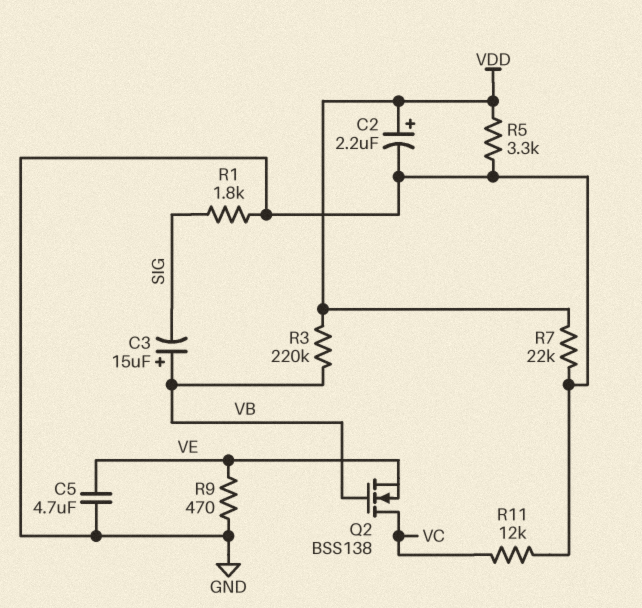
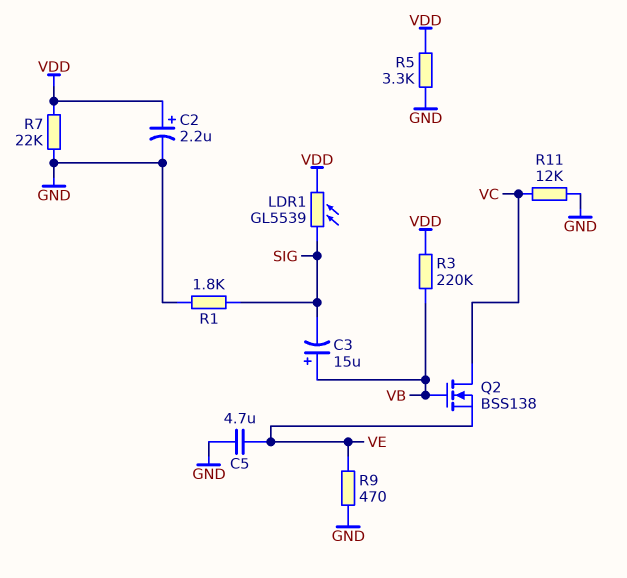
LDR1: none -> GL5539 (SIG, VDD)

